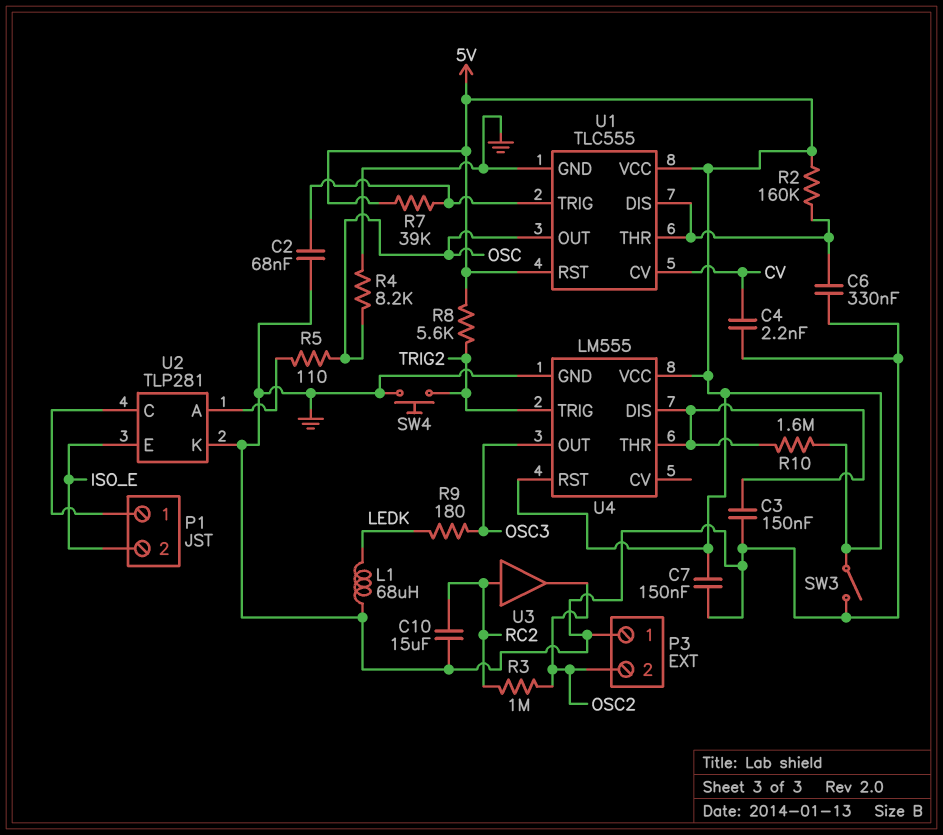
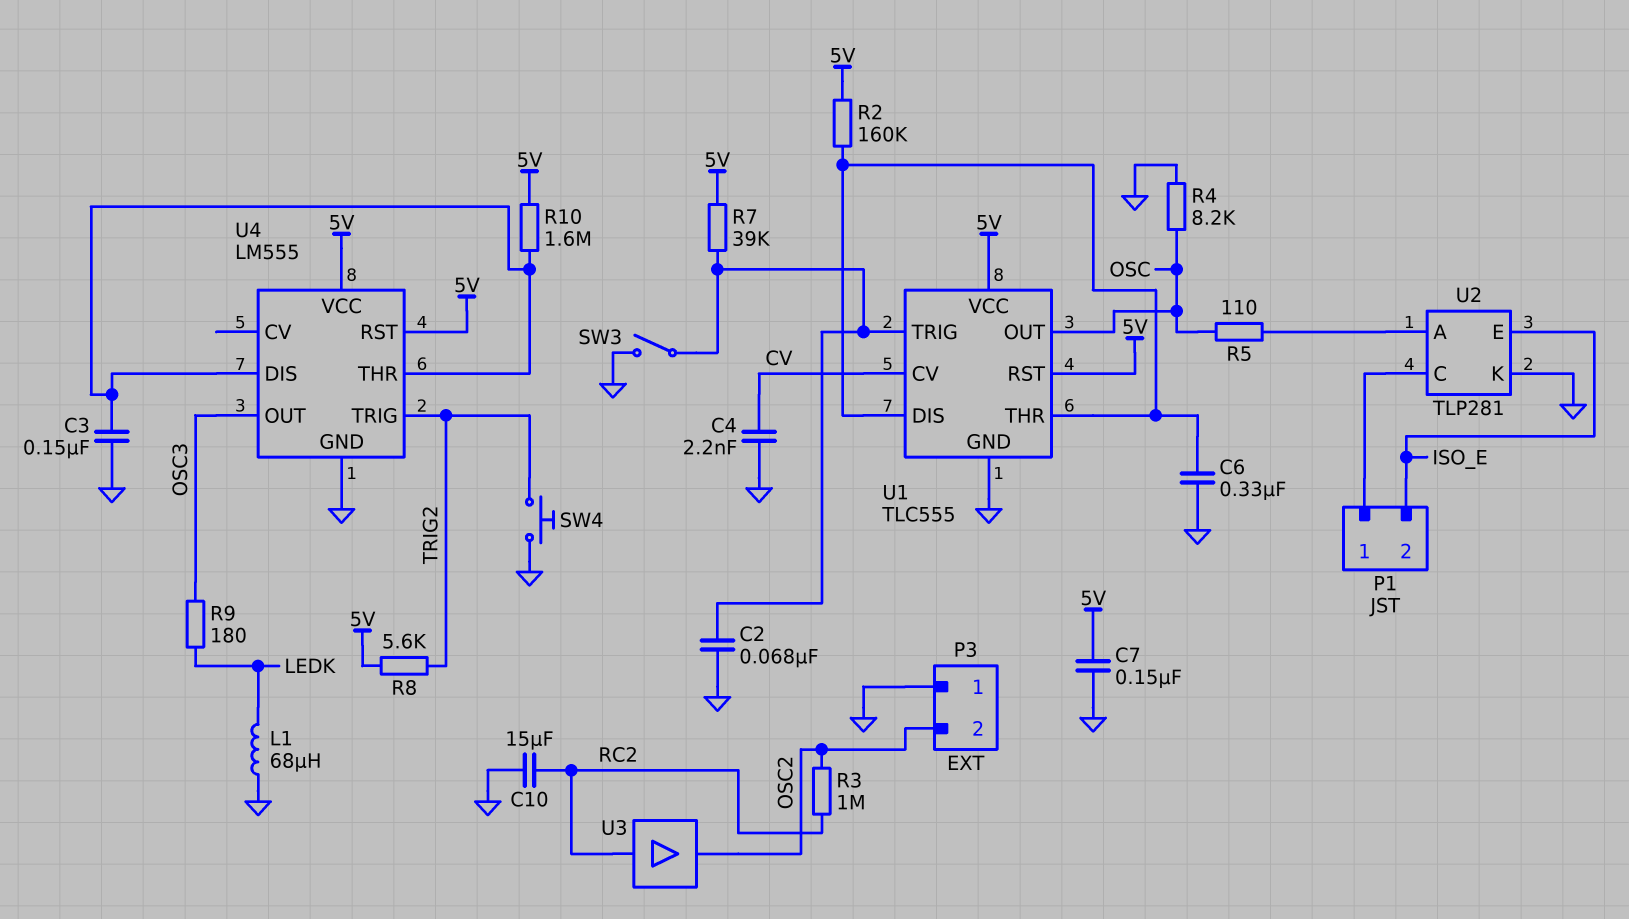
SW3: switch (5V, GND) -> switch (GND, U1/TRIG)

